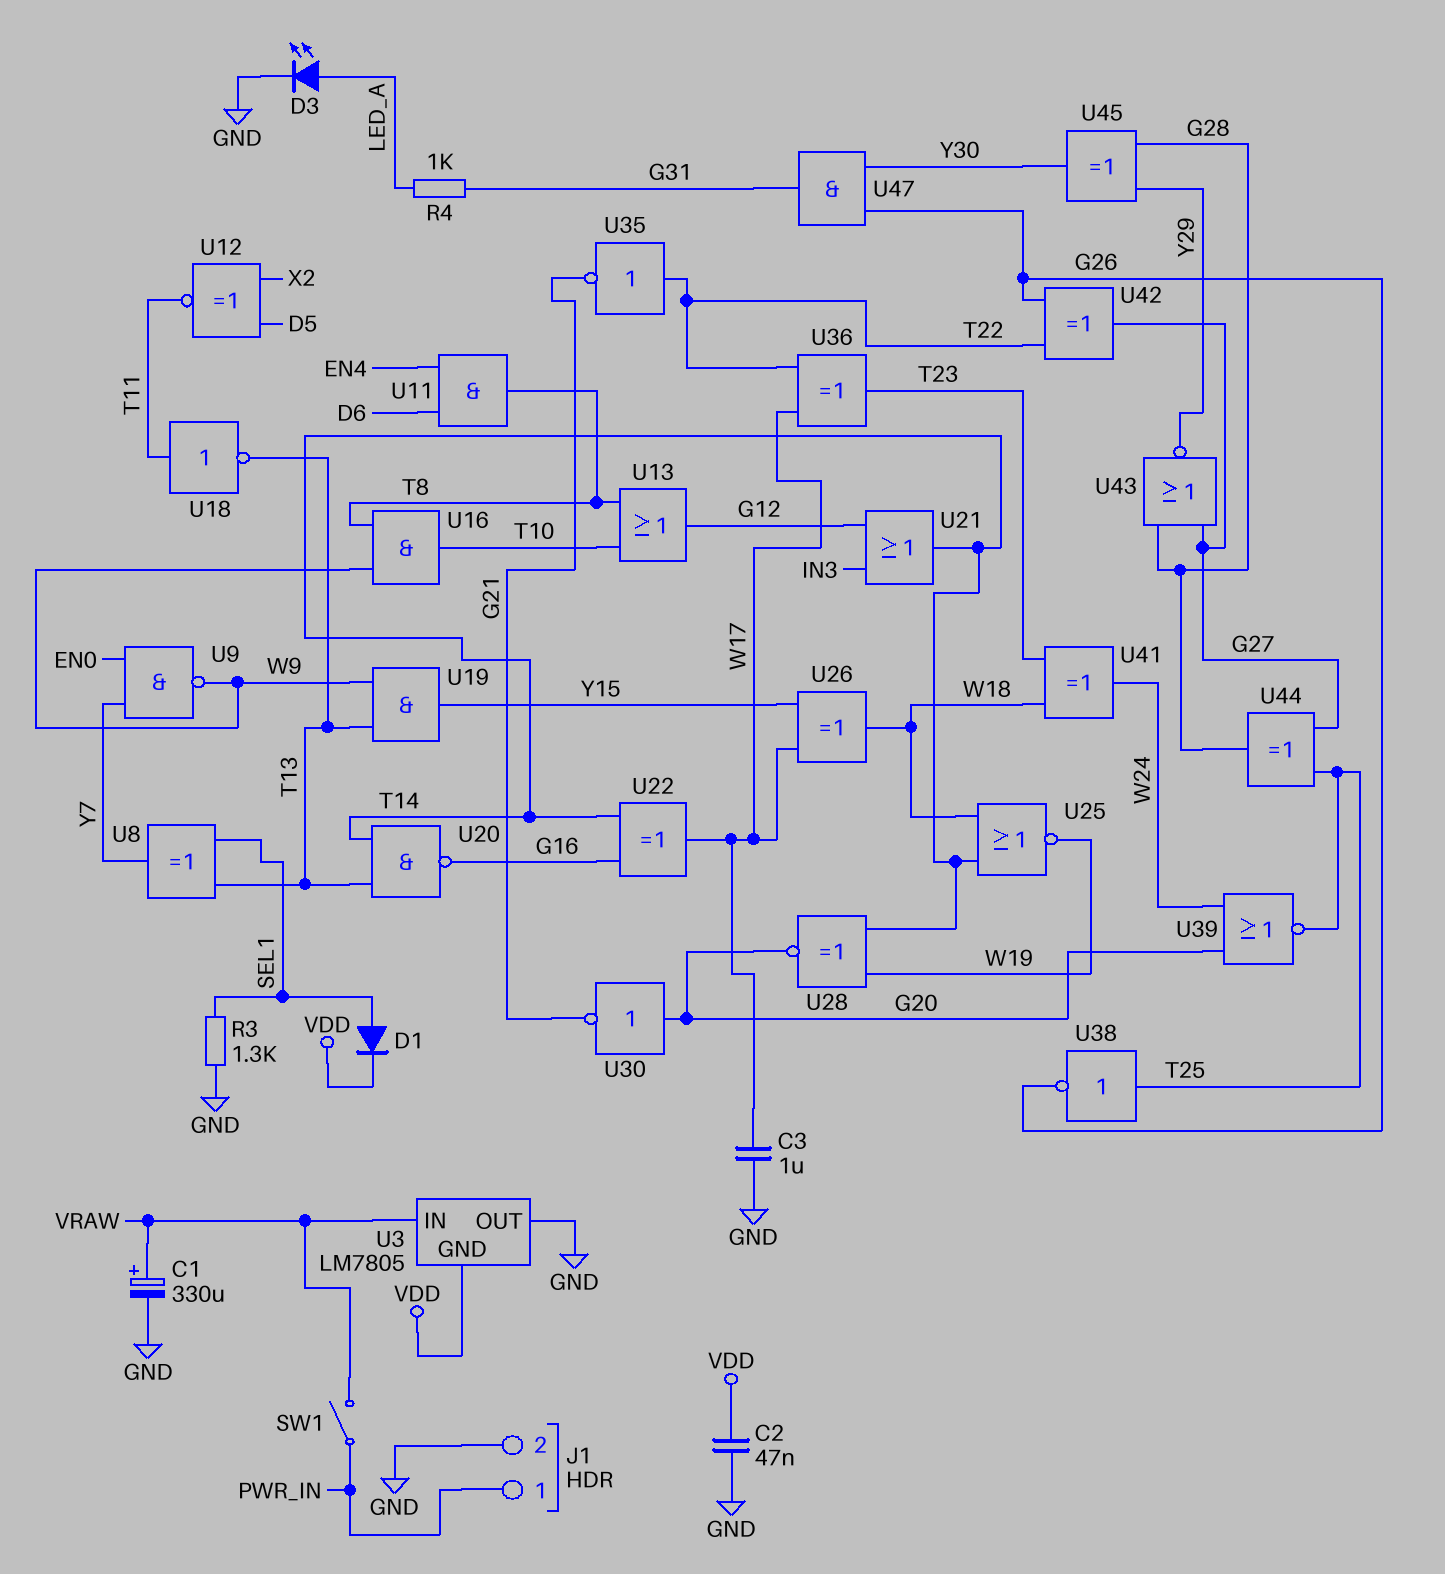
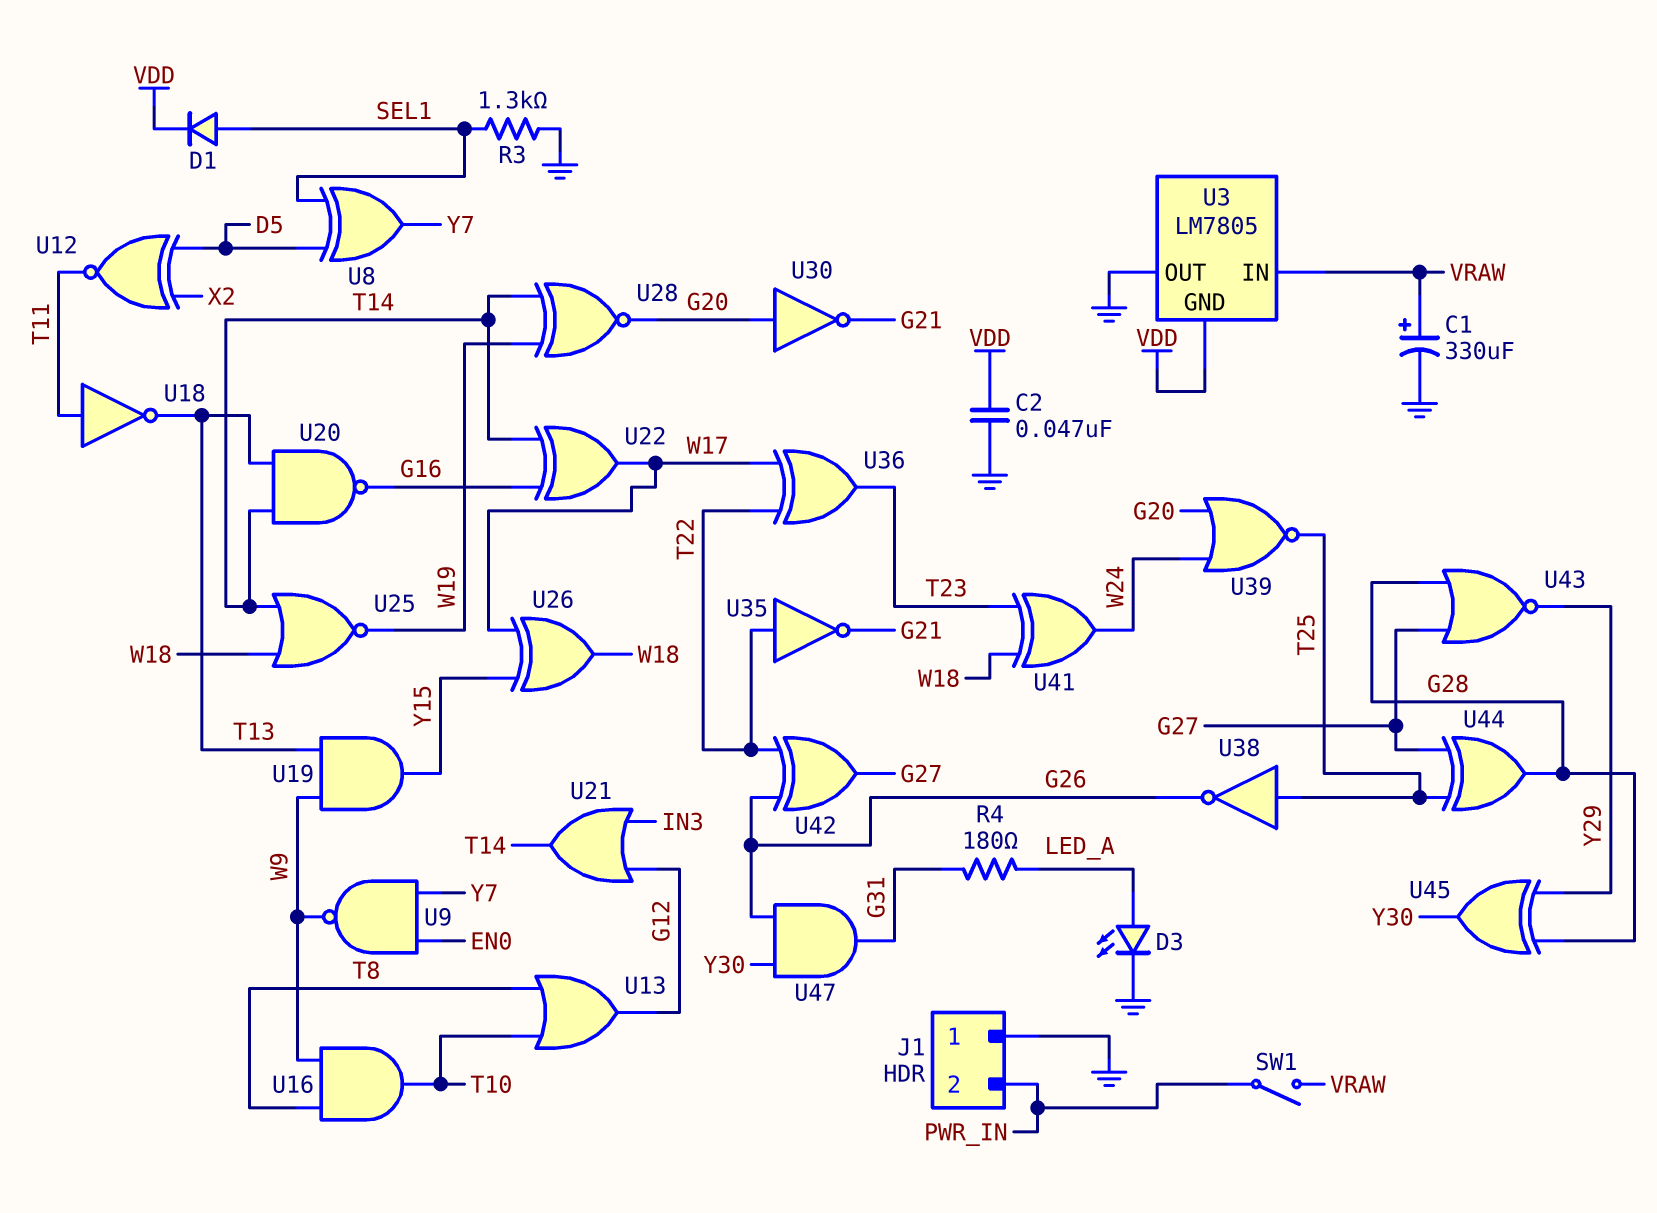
C3: 1uF (GND, W17) -> none
J1 pin 1: PWR_IN -> GND
J1 pin 2: GND -> PWR_IN
R4: 1k (G31, LED_A) -> 180 (G31, LED_A)
U8: XOR (in SEL1, in T13, out Y7) -> XOR (in D5, in SEL1, out Y7)
U11: AND (in D6, in EN4, out T8) -> none

